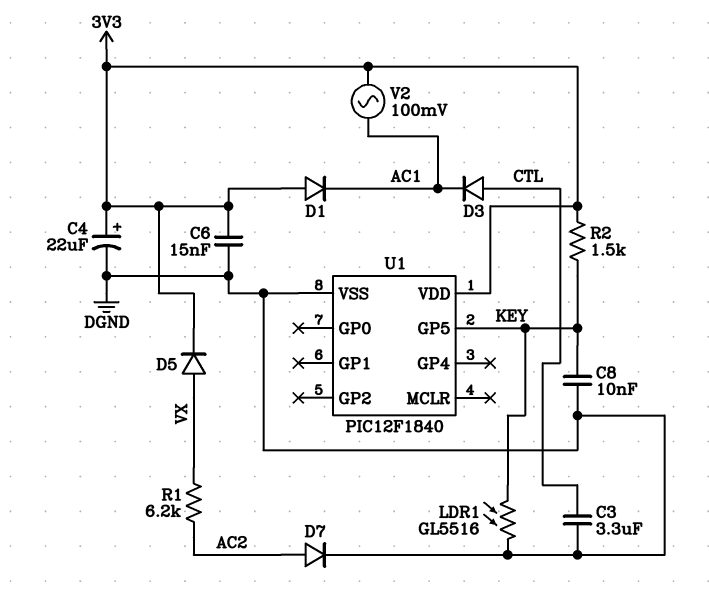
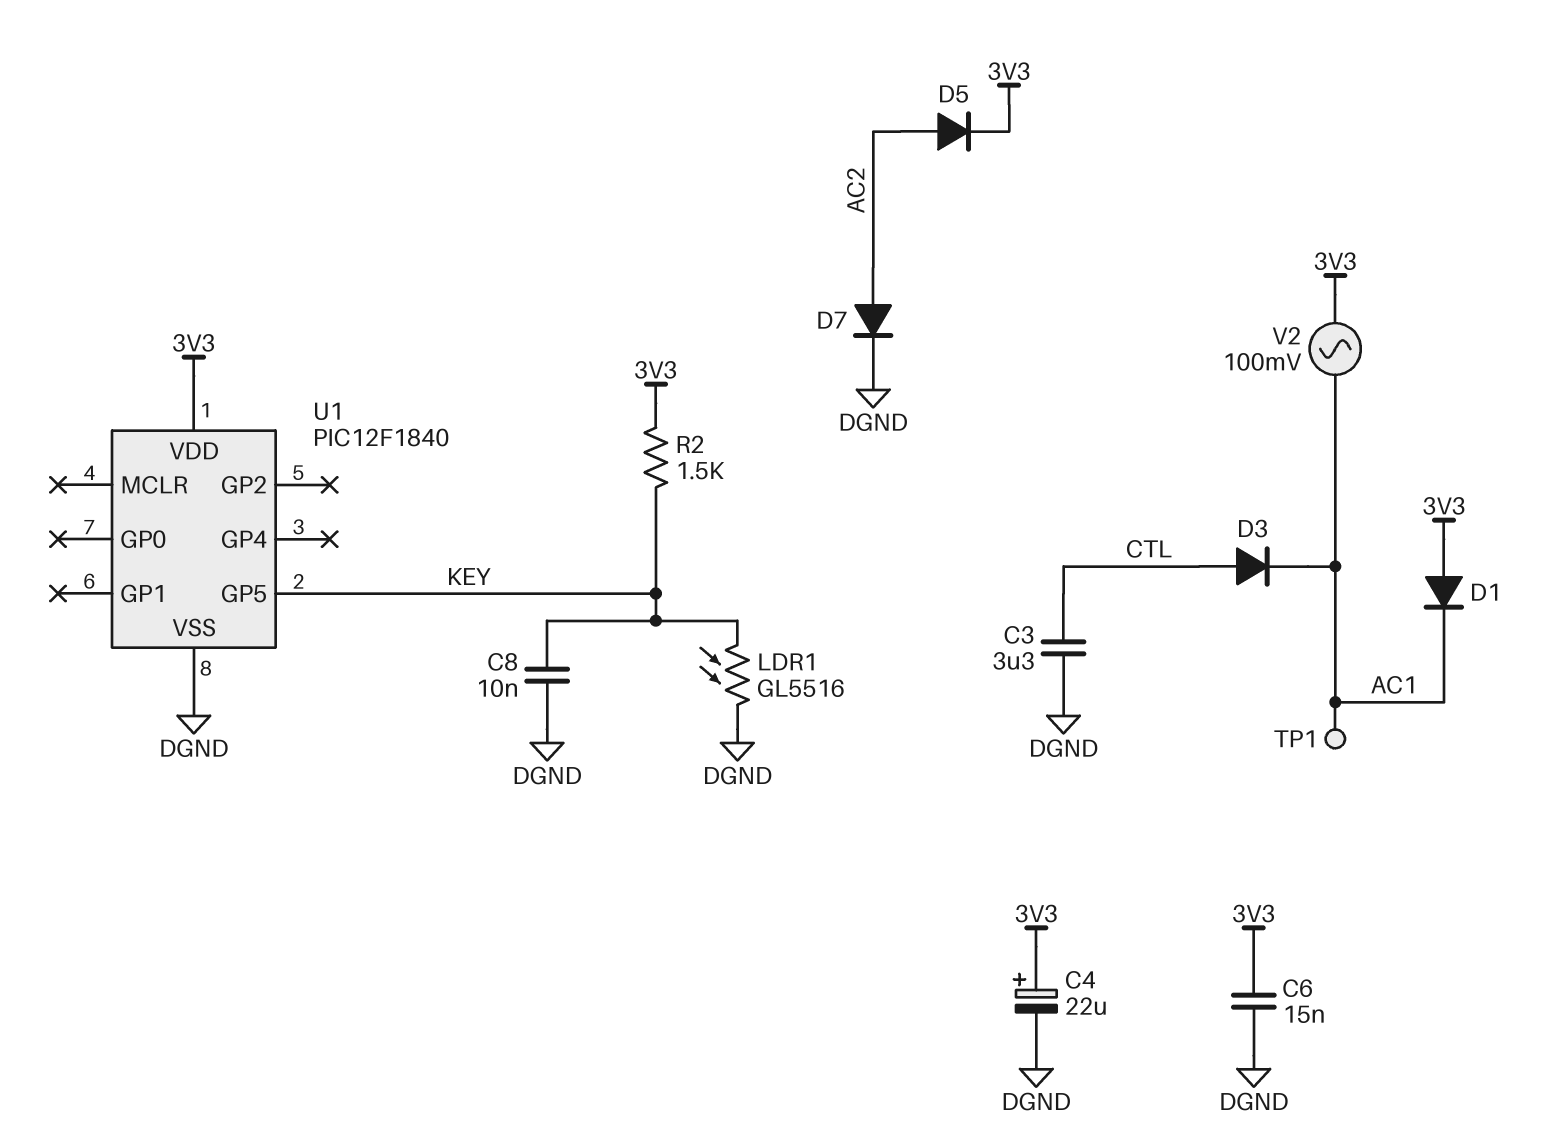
D5: diode (A VX, K 3V3) -> diode (A AC2, K 3V3)
R1: 6.2k (AC2, VX) -> none
TP1: none -> test point (AC1)

